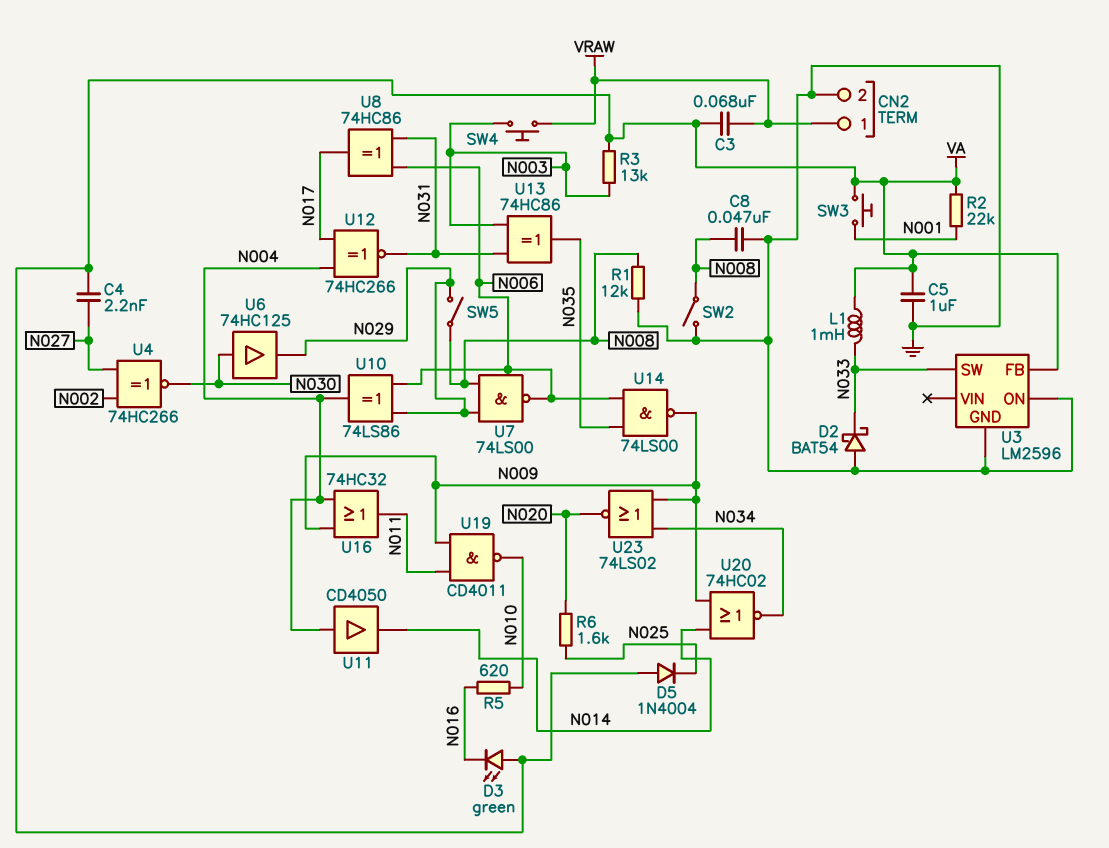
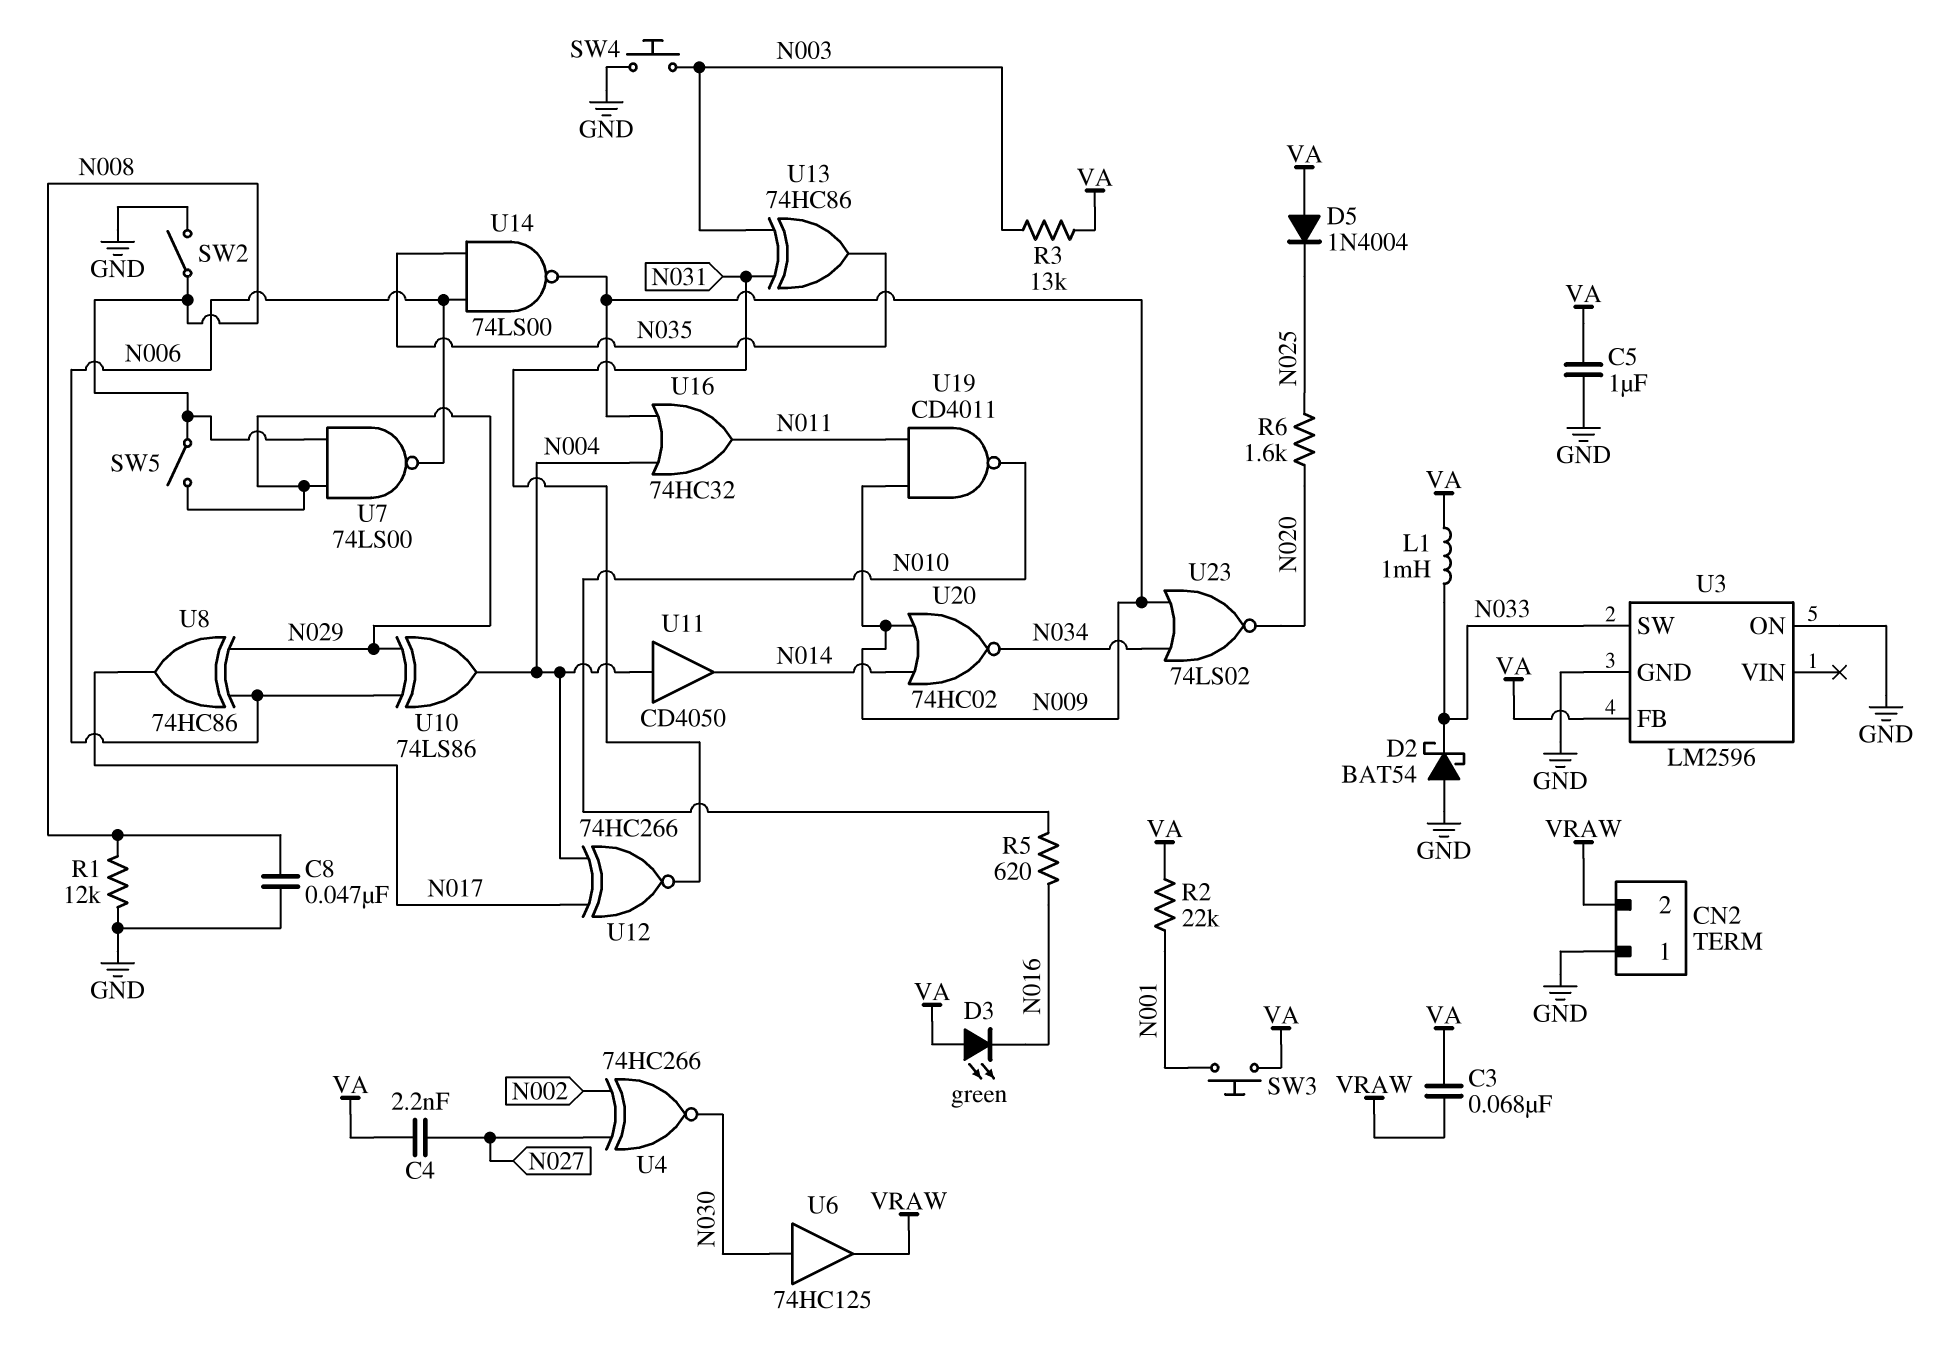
CN2 pin 1: VRAW -> GND
CN2 pin 2: GND -> VRAW
SW4: button (N003, VRAW) -> button (GND, N003)
U6: buffer 74HC125 (in N030, out N029) -> buffer 74HC125 (in N030, out VRAW)
U8: XOR 74HC86 (in N006, in N031, out N017) -> XOR 74HC86 (in N006, in N029, out N017)

